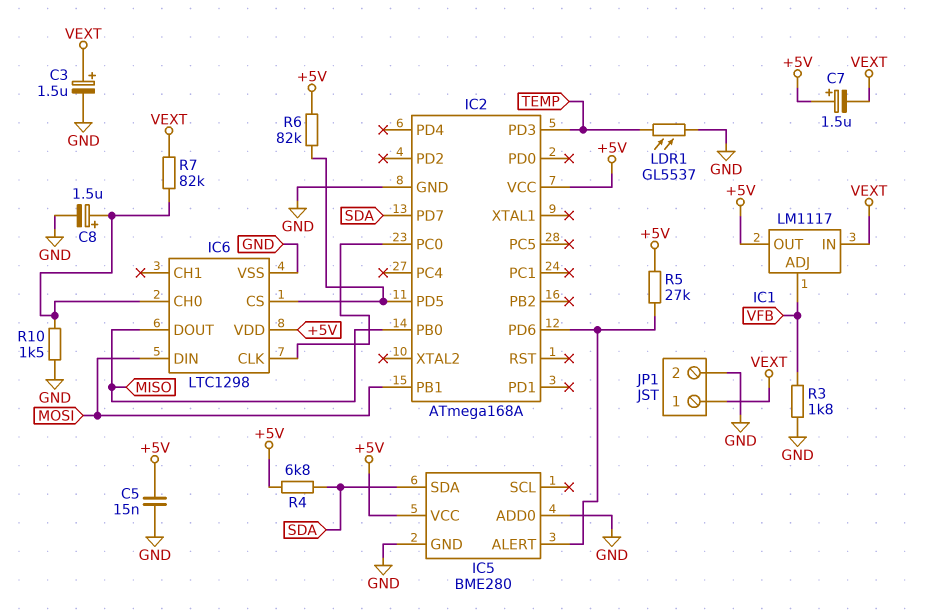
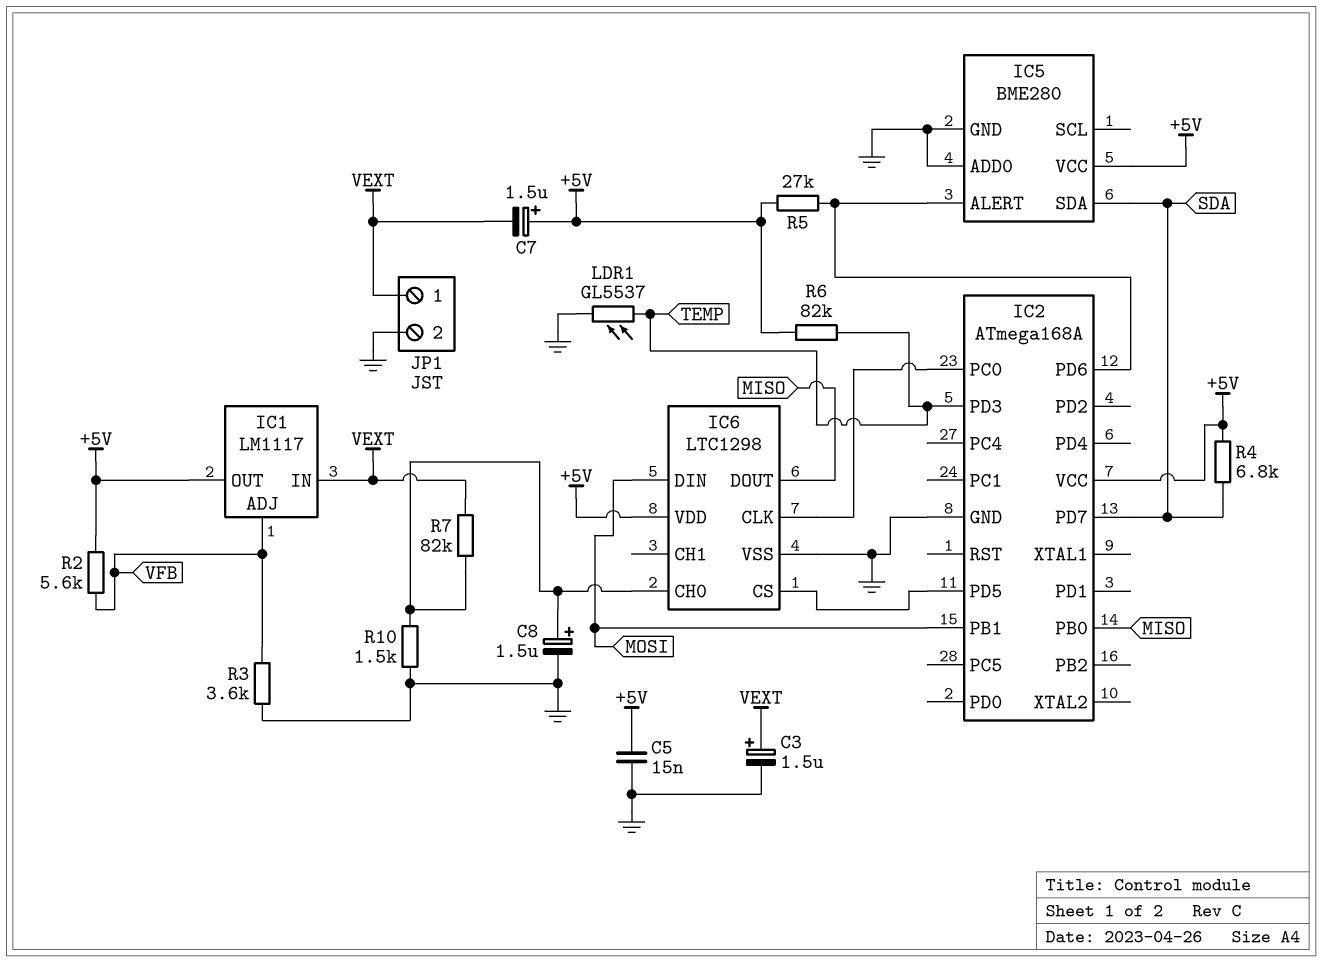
R2: none -> 5.6k (+5V, VFB)
R3: 1.8k (GND, VFB) -> 3.6k (GND, VFB)
R6: 82k (+5V, IC2/PD5) -> 82k (+5V, TEMP)

